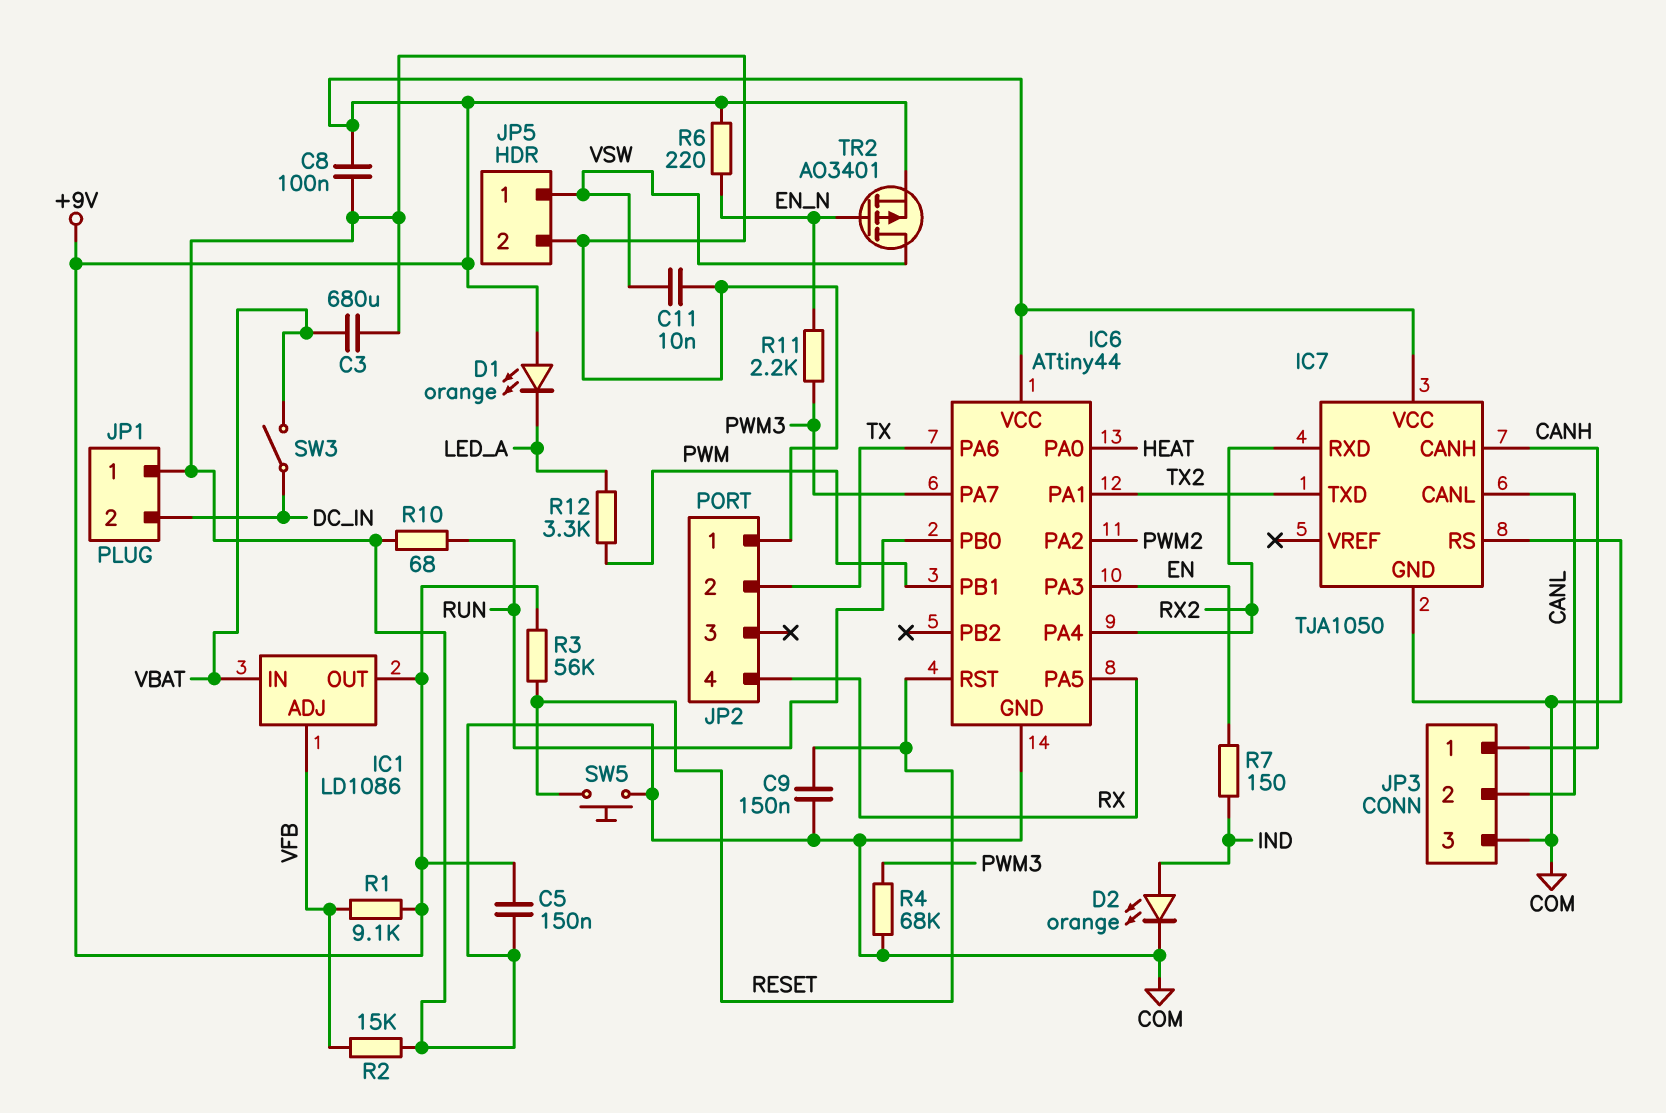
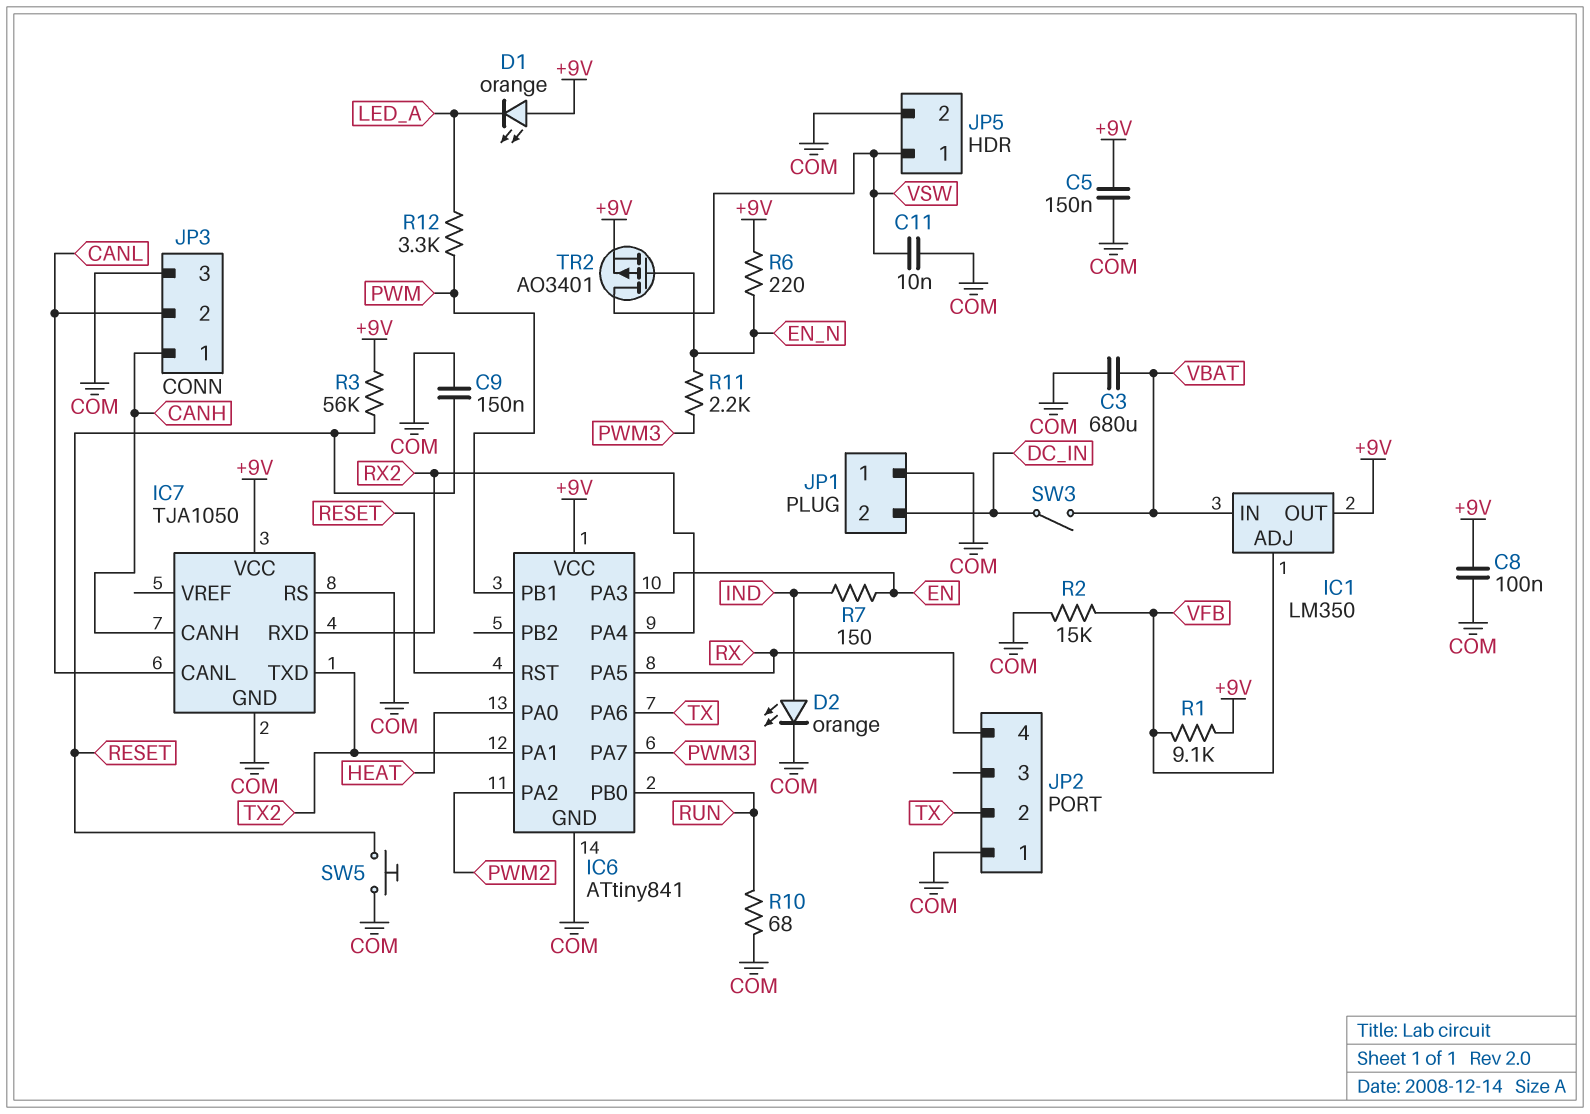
IC1: LD1086 -> LM350
IC6: ATtiny44 -> ATtiny841
R4: 68k (COM, PWM3) -> none

